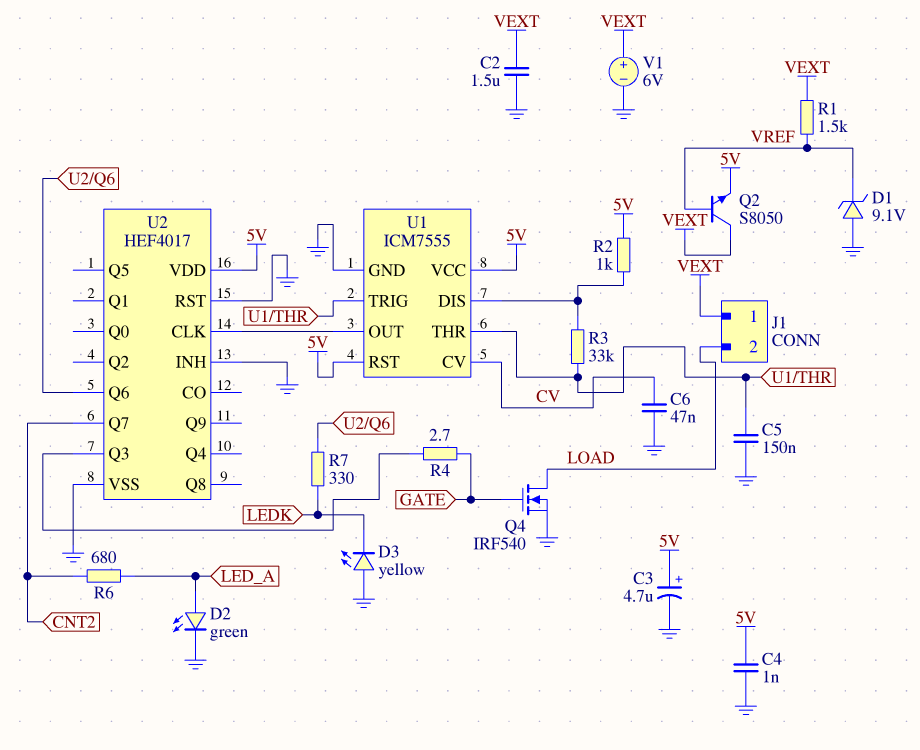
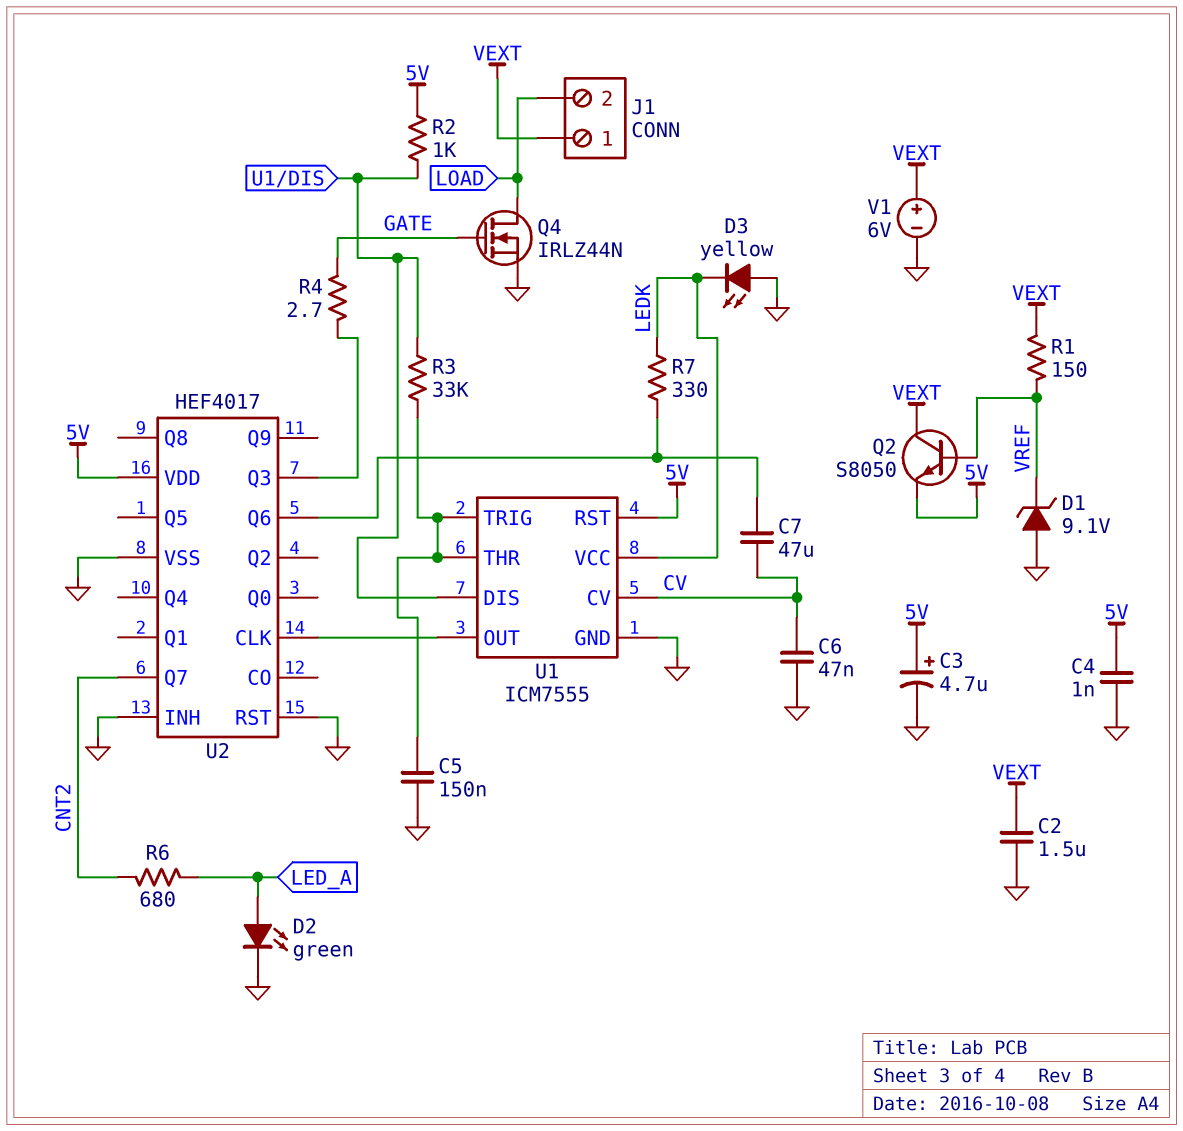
C7: none -> 47uF (CV, U2/Q6)
Q4: NMOS IRF540 (G GATE, D LOAD, S GND) -> NMOS IRLZ44N (G GATE, D LOAD, S GND)
R1: 1.5k (VEXT, VREF) -> 150 (VEXT, VREF)
U1 pin VCC: 5V -> LEDK

